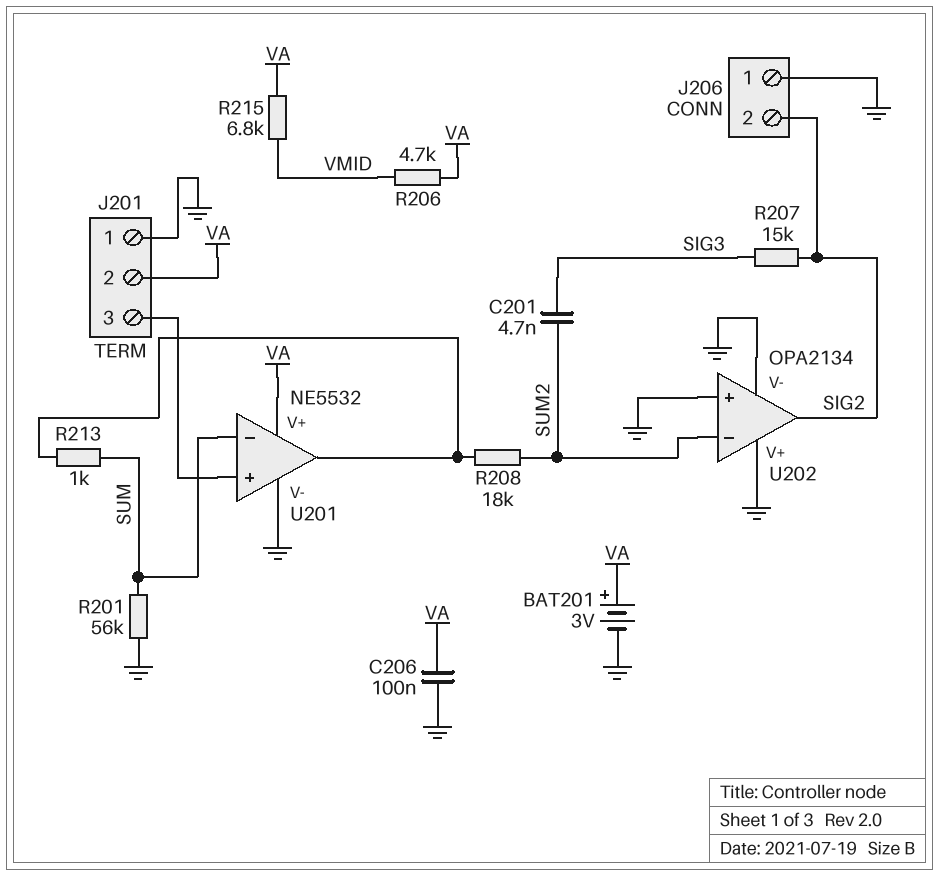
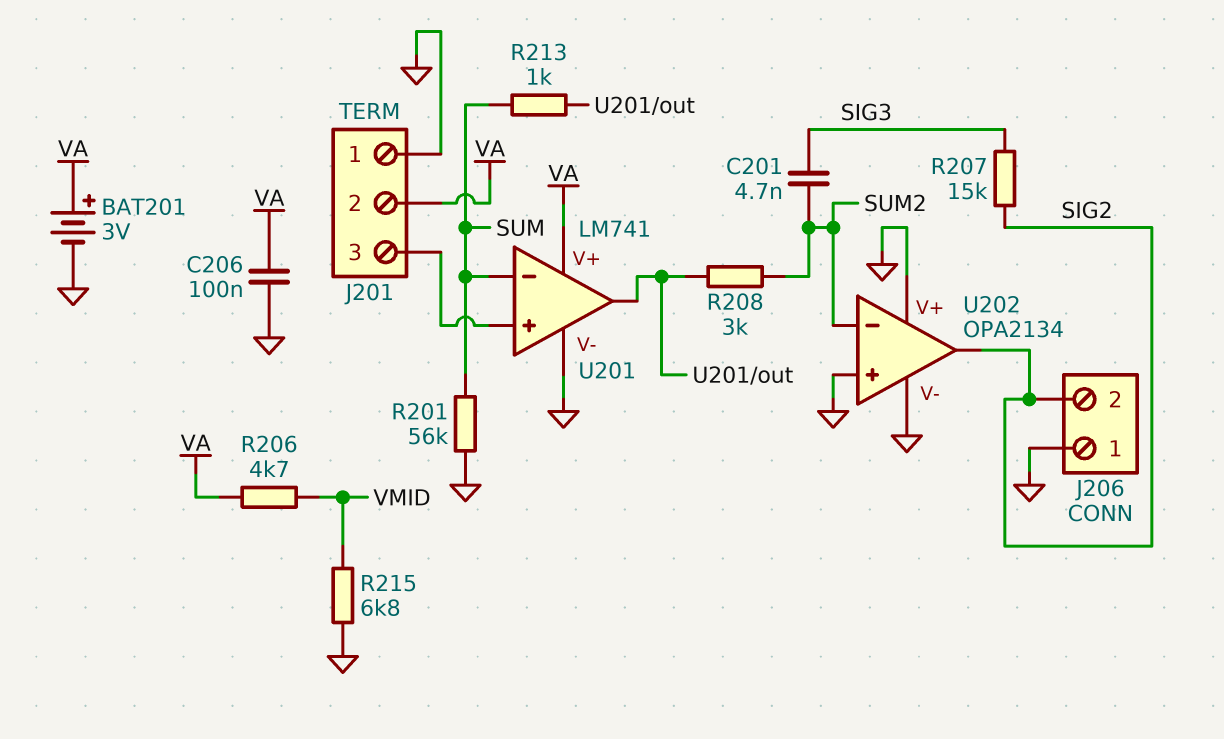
R208: 18k (SUM2, U201/out) -> 3k (SUM2, U201/out)
R215: 6.8k (VA, VMID) -> 6.8k (GND, VMID)
U201: NE5532 -> LM741

